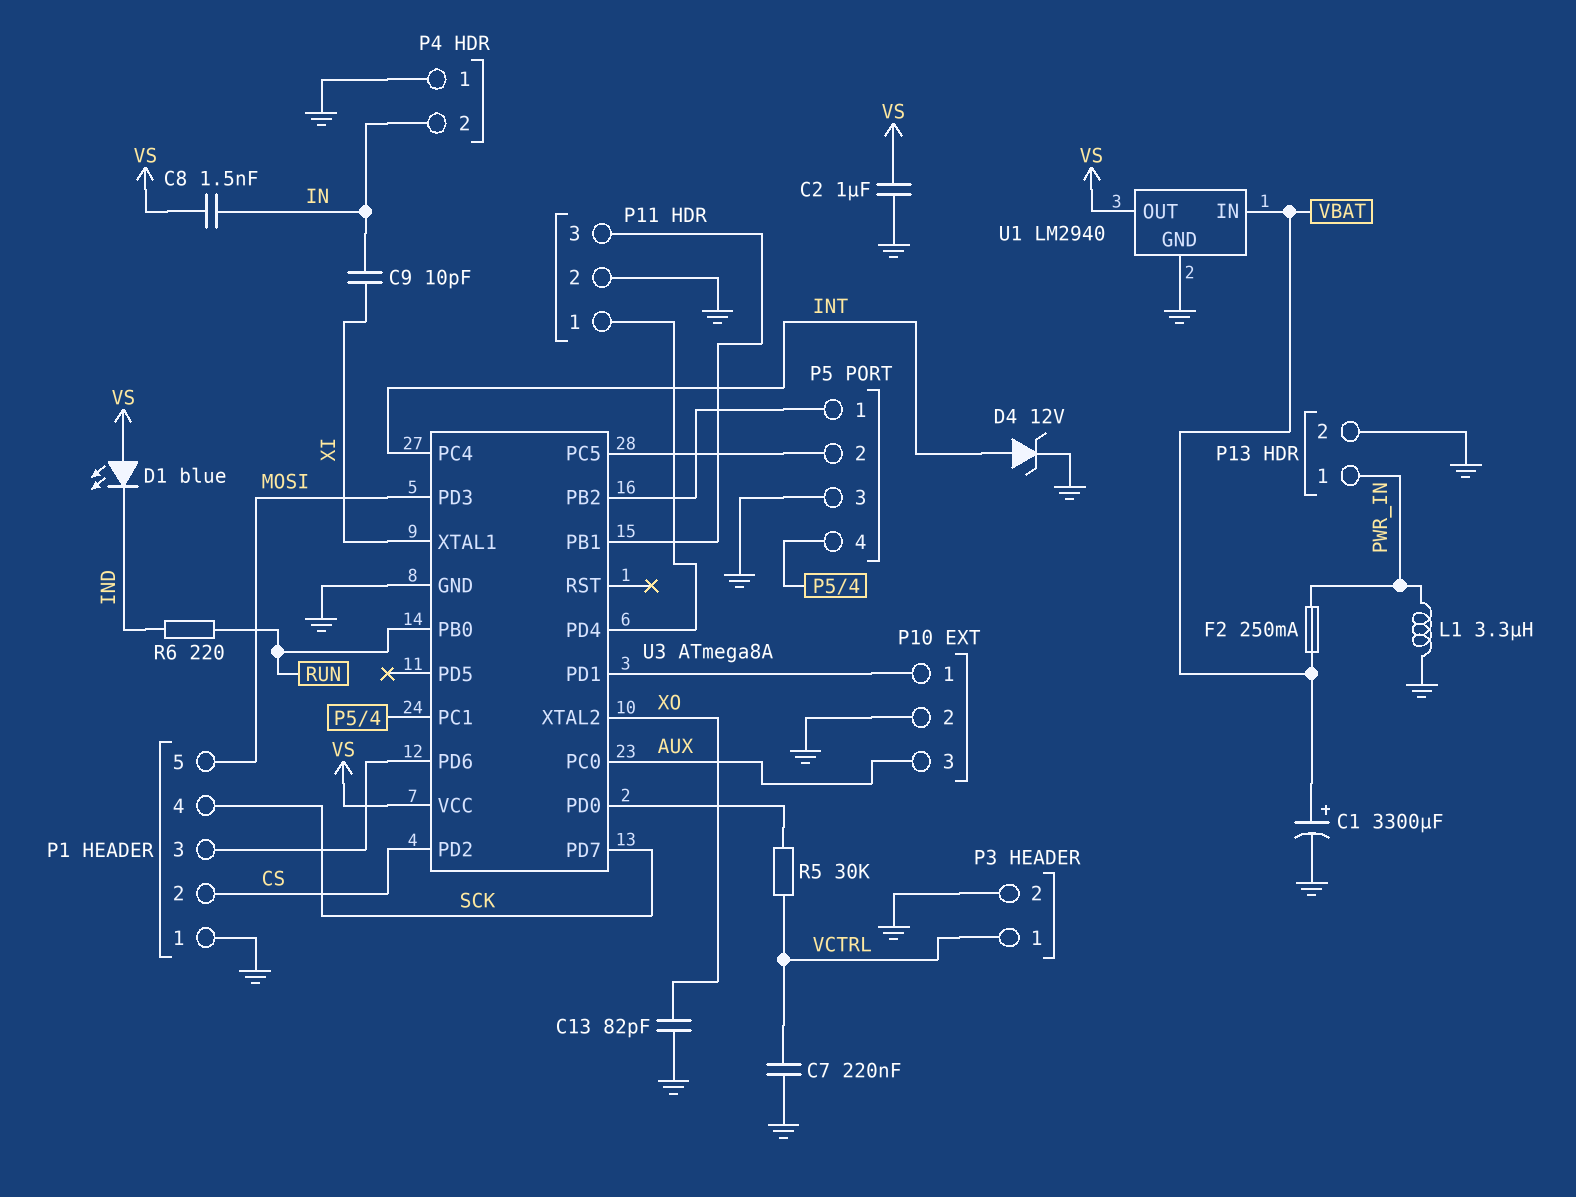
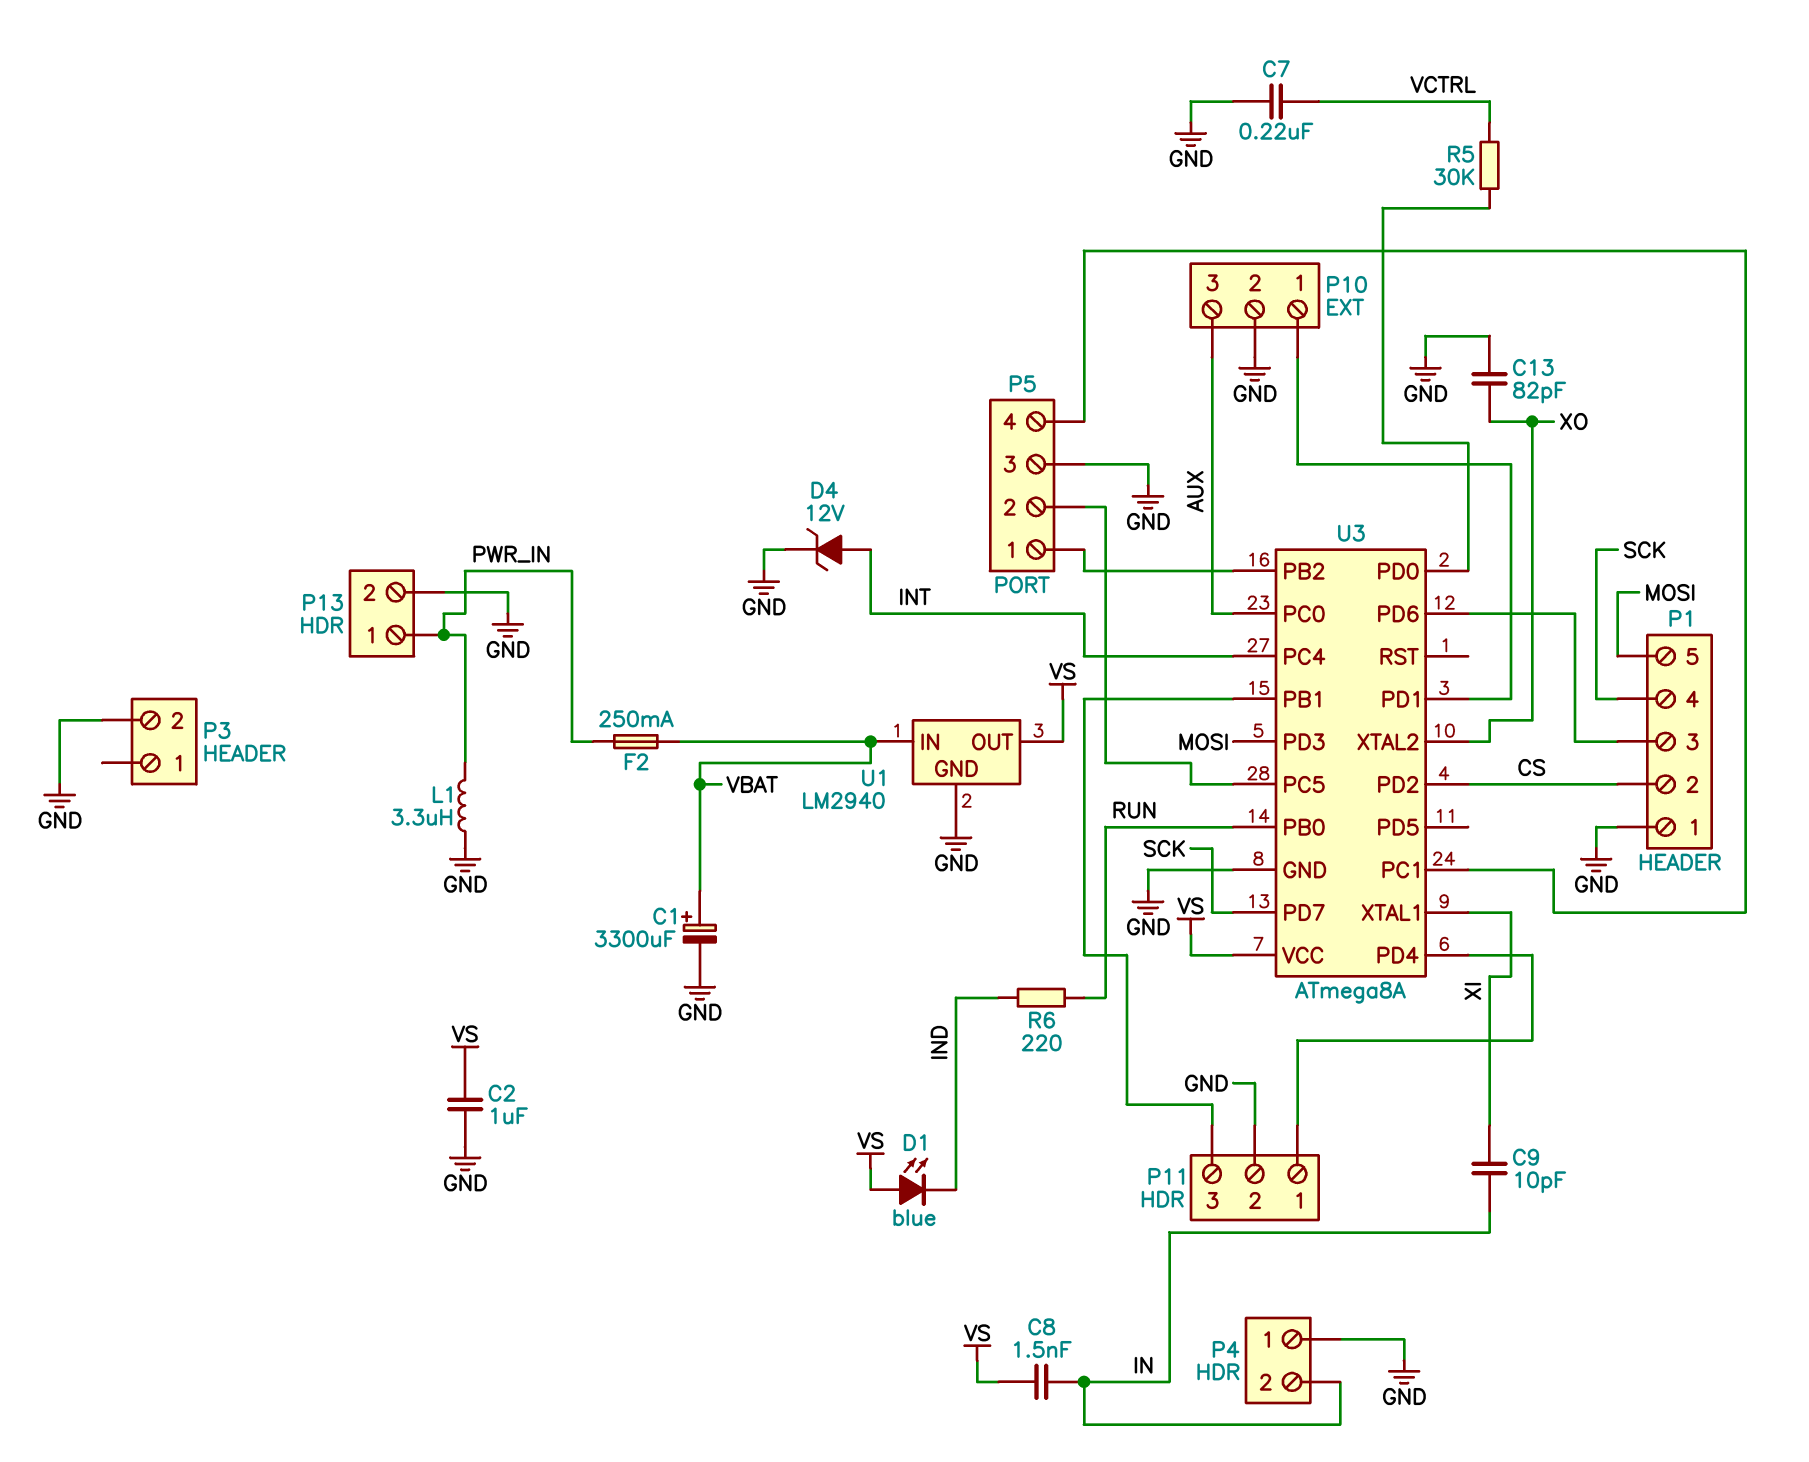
P3 pin 1: VCTRL -> none

